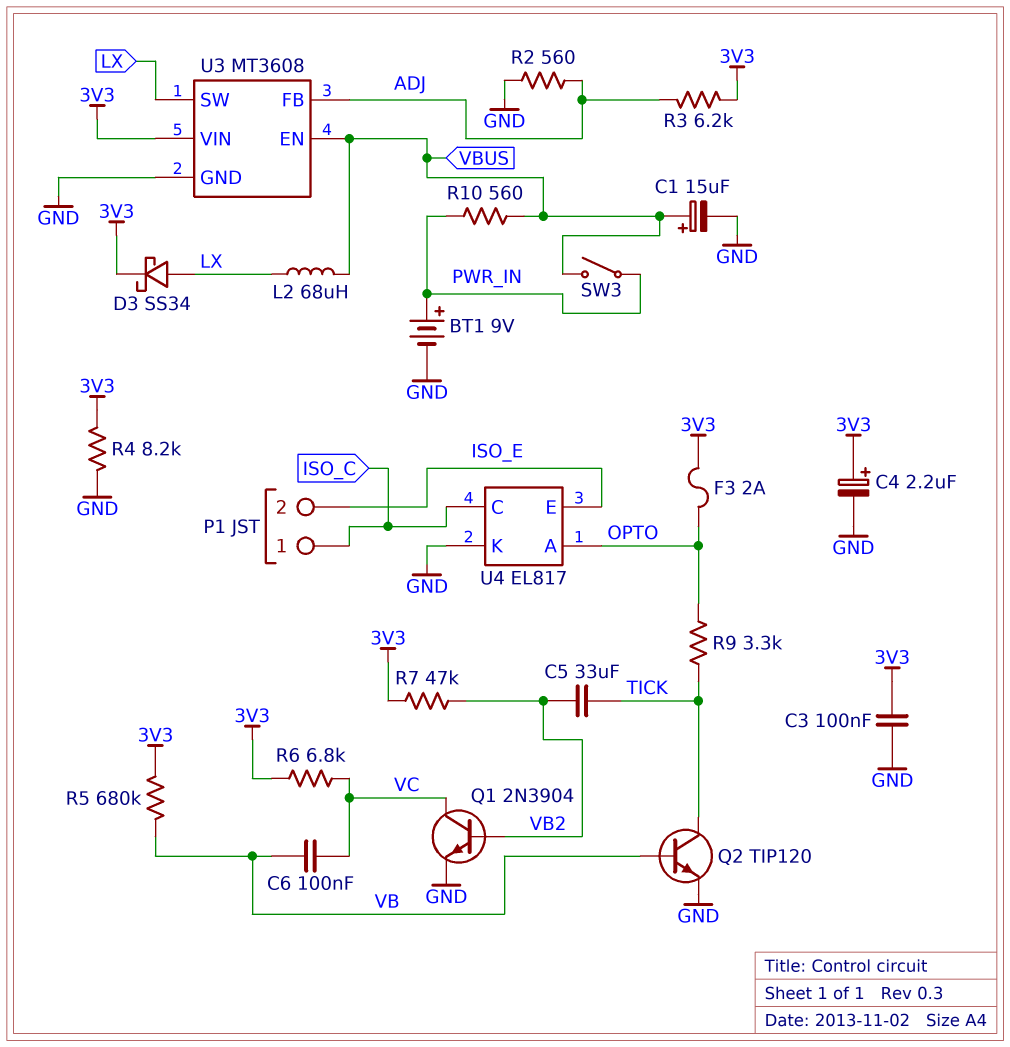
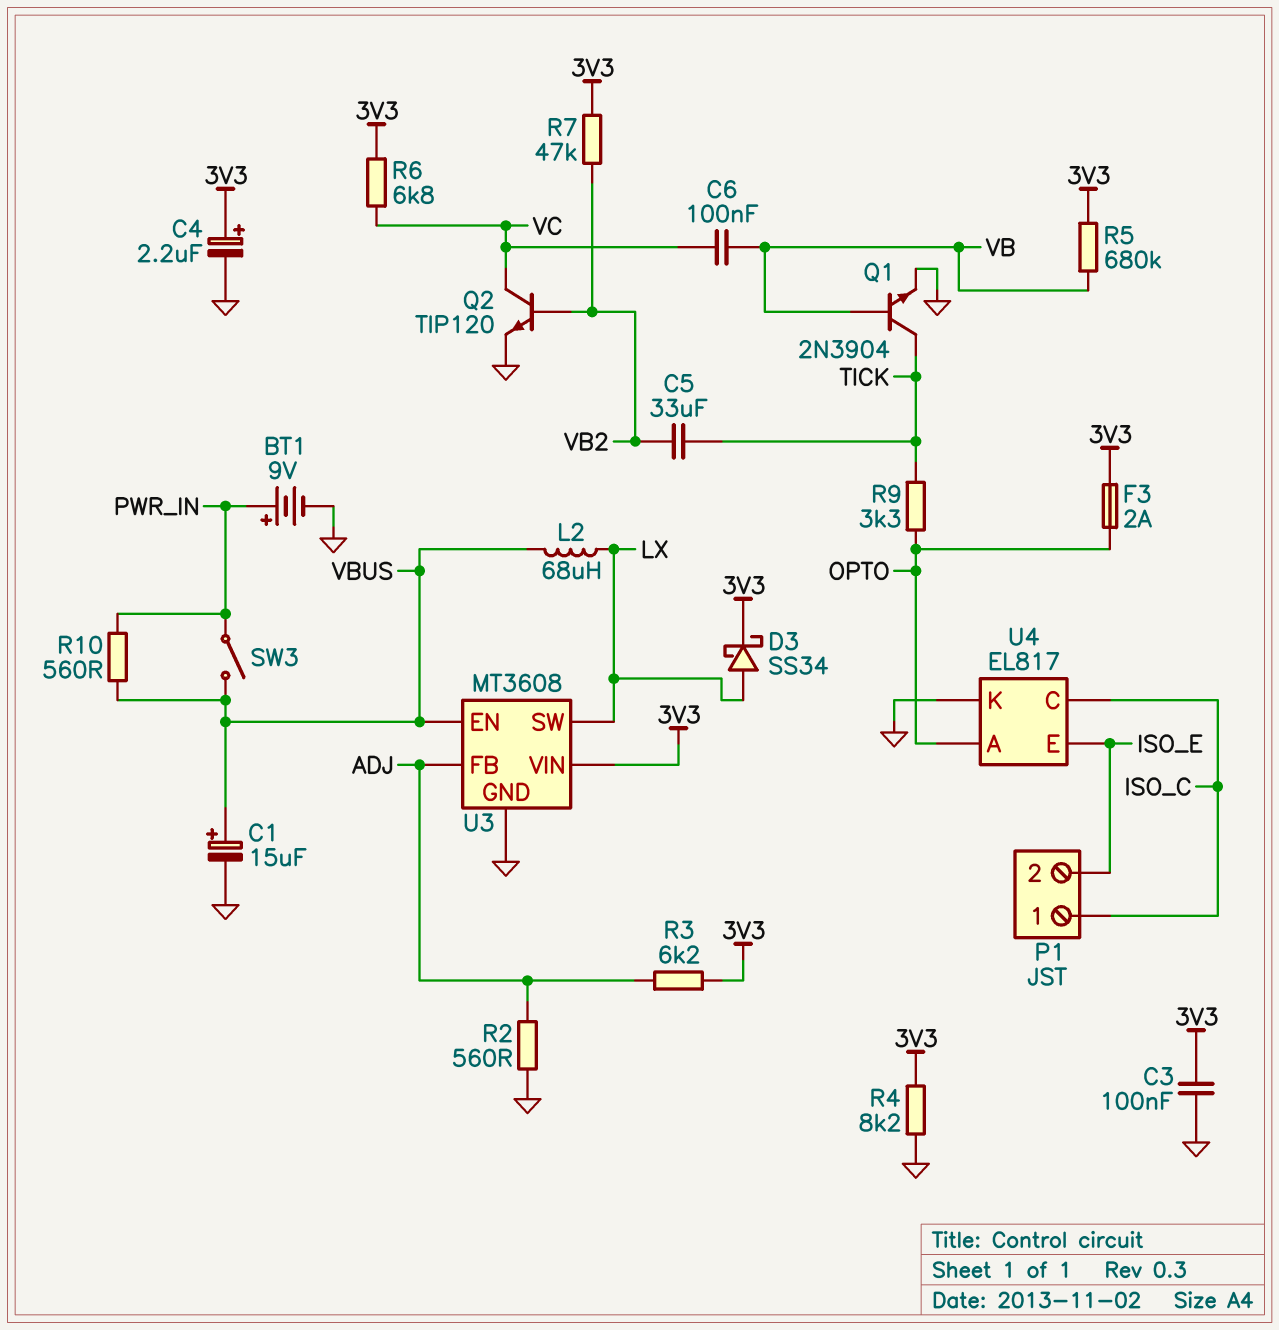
Q1: NPN 2N3904 (B VB2, C VC, E GND) -> NPN 2N3904 (B VB, C TICK, E GND)
Q2: NPN TIP120 (B VB, C TICK, E GND) -> NPN TIP120 (B VB2, C VC, E GND)

